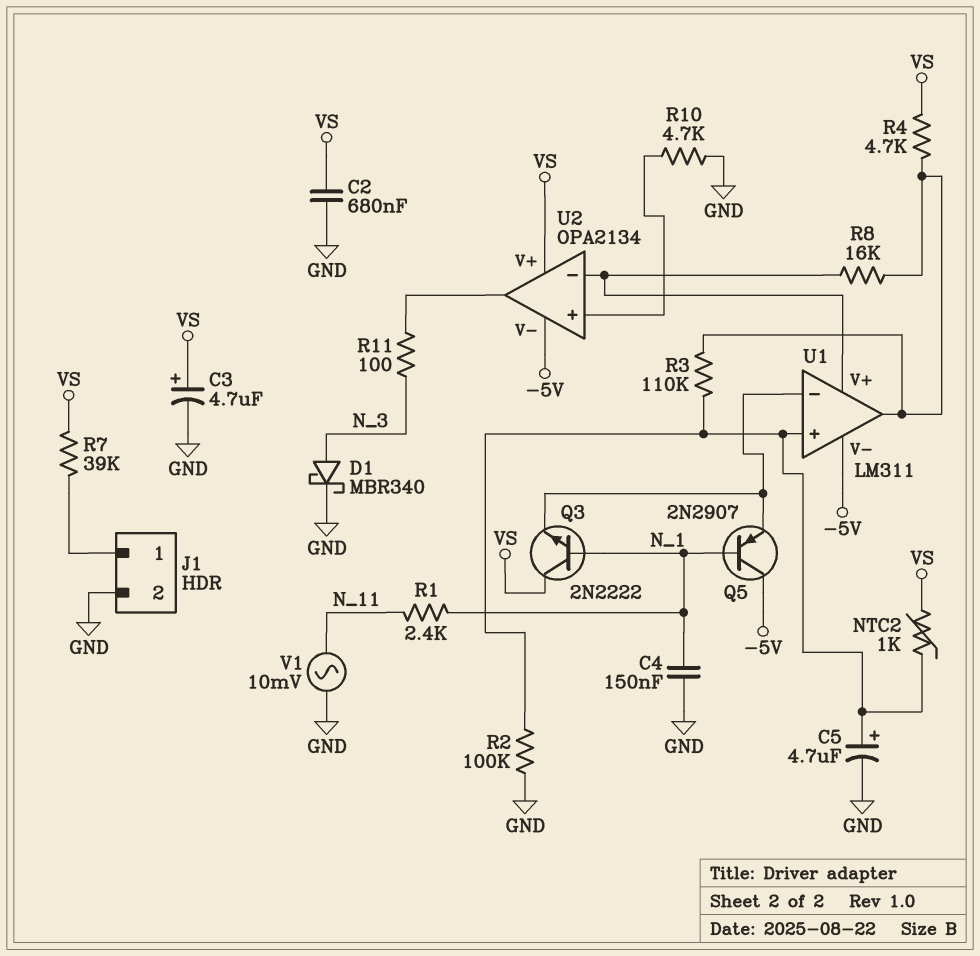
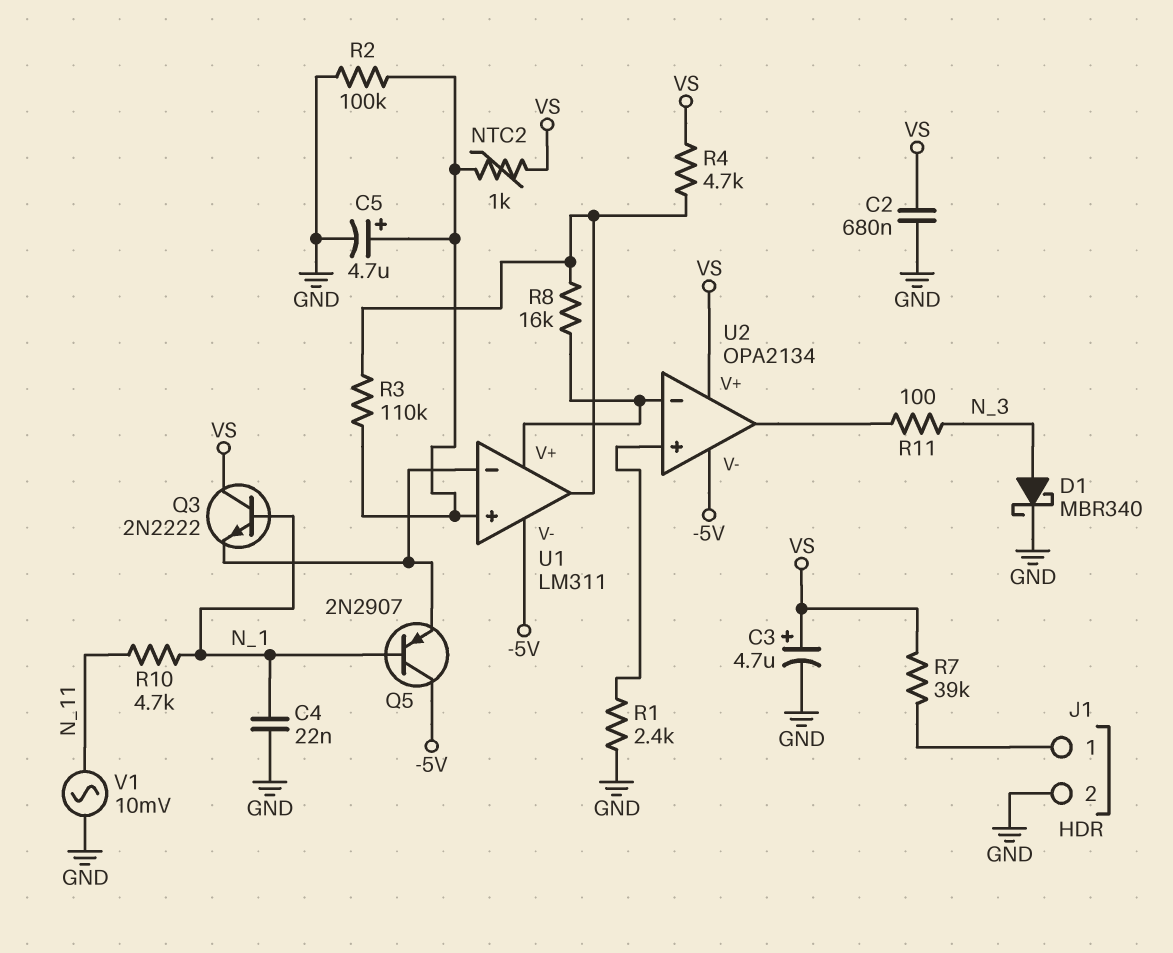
C4: 150nF (GND, N_1) -> 22nF (GND, N_1)
R1: 2.4k (N_1, N_11) -> 2.4k (GND, U2/in+)
R10: 4.7k (GND, U2/in+) -> 4.7k (N_1, N_11)

